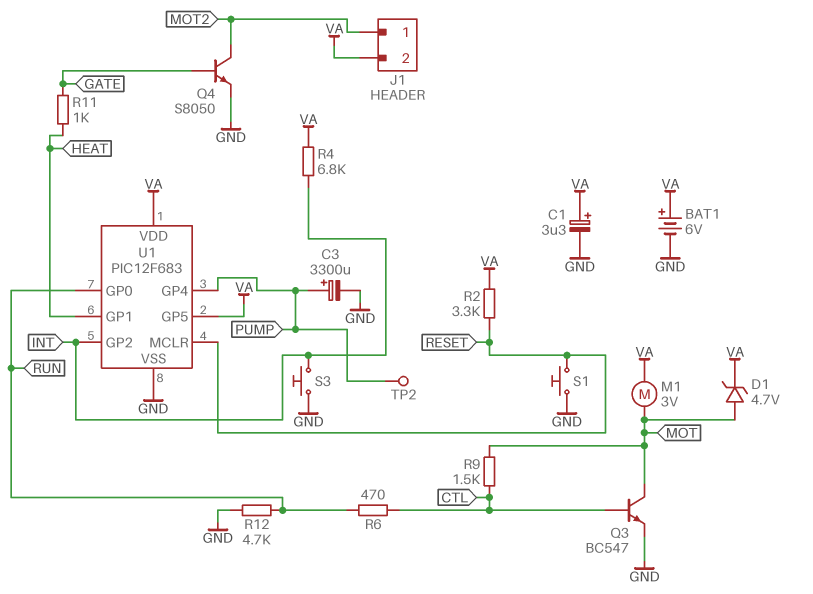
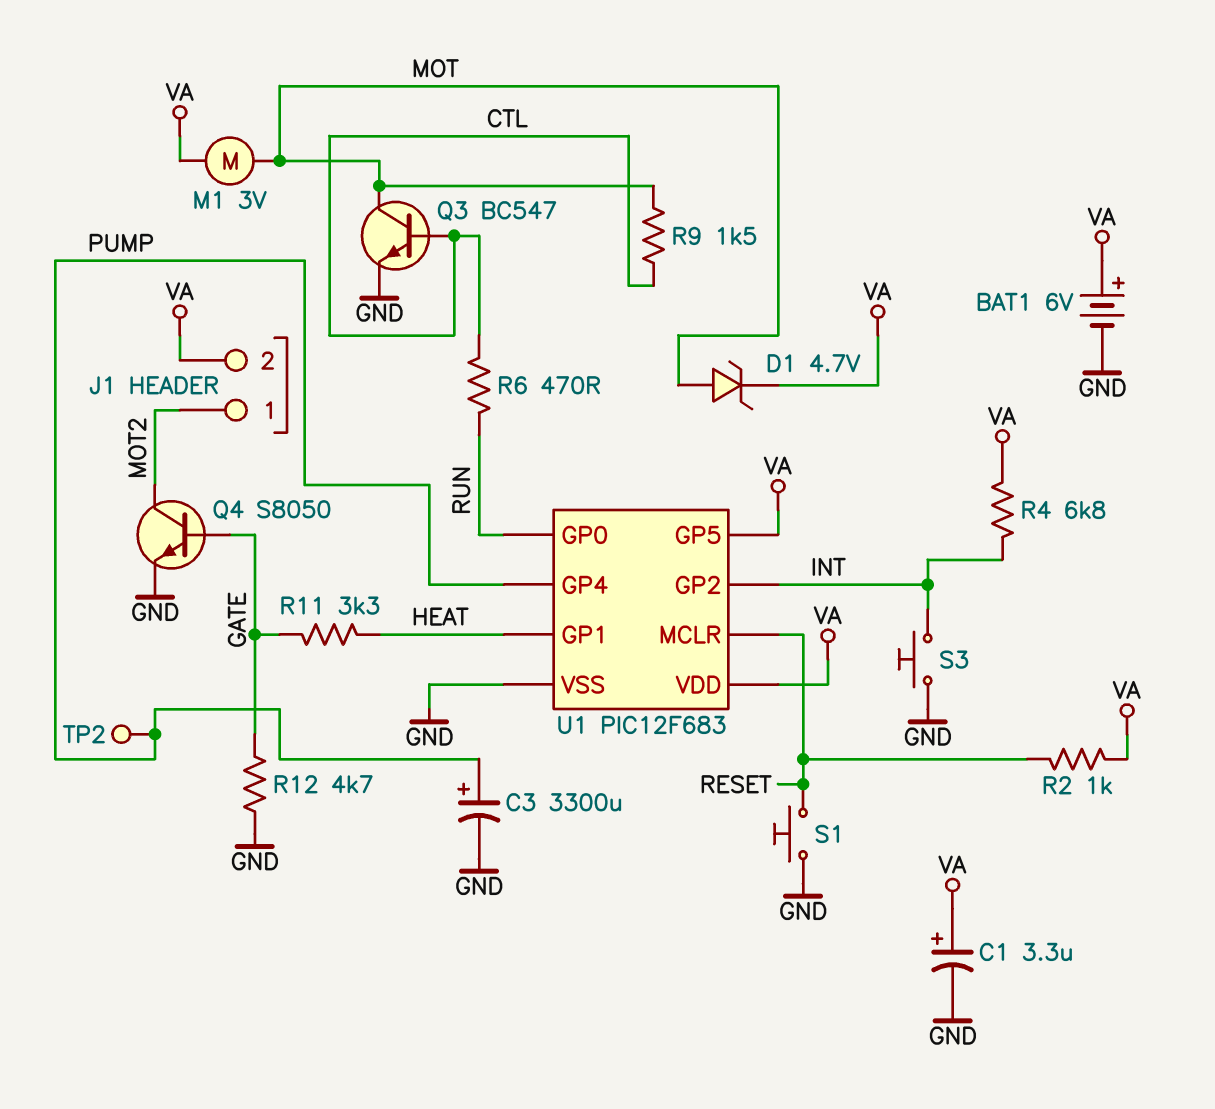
R2: 3.3k (RESET, VA) -> 1k (RESET, VA)
R11: 1k (GATE, HEAT) -> 3.3k (GATE, HEAT)
R12: 4.7k (GND, RUN) -> 4.7k (GATE, GND)

